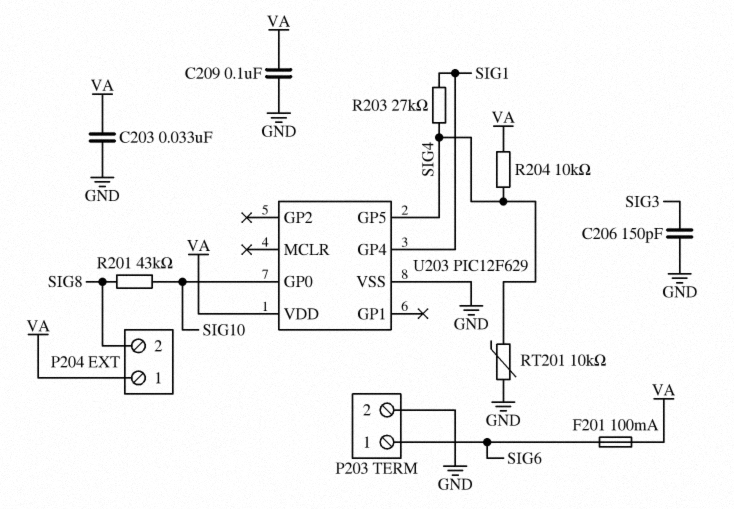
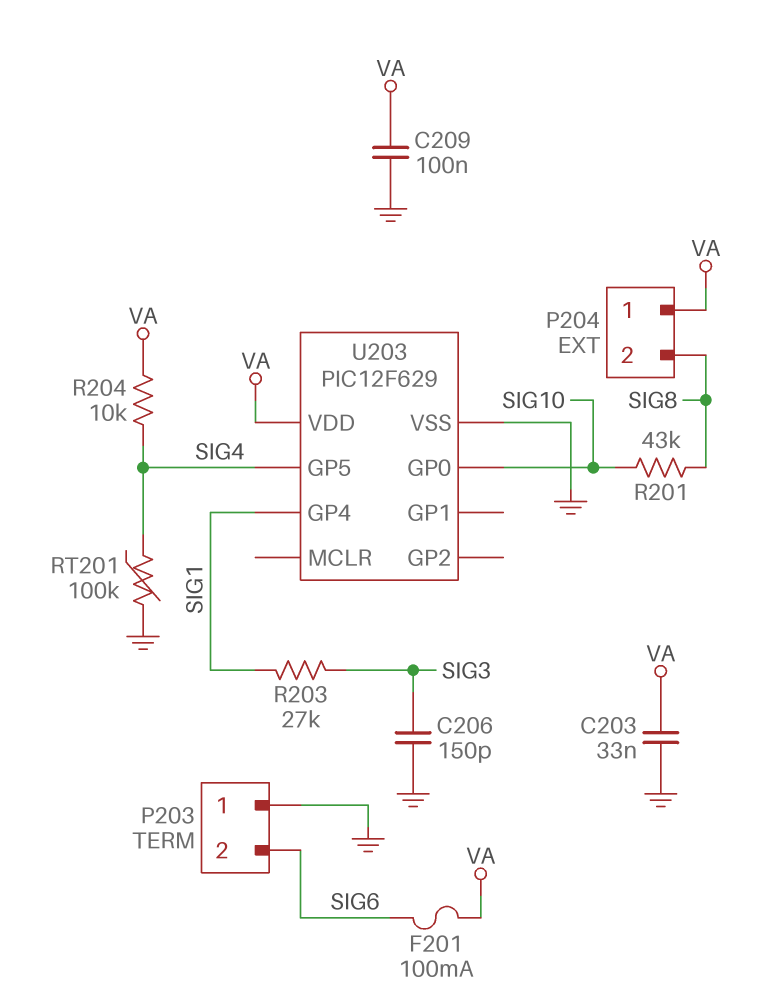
P203 pin 1: SIG6 -> GND
P203 pin 2: GND -> SIG6
R203: 27k (SIG1, SIG4) -> 27k (SIG1, SIG3)
RT201: 10k (GND, SIG4) -> 100k (GND, SIG4)

